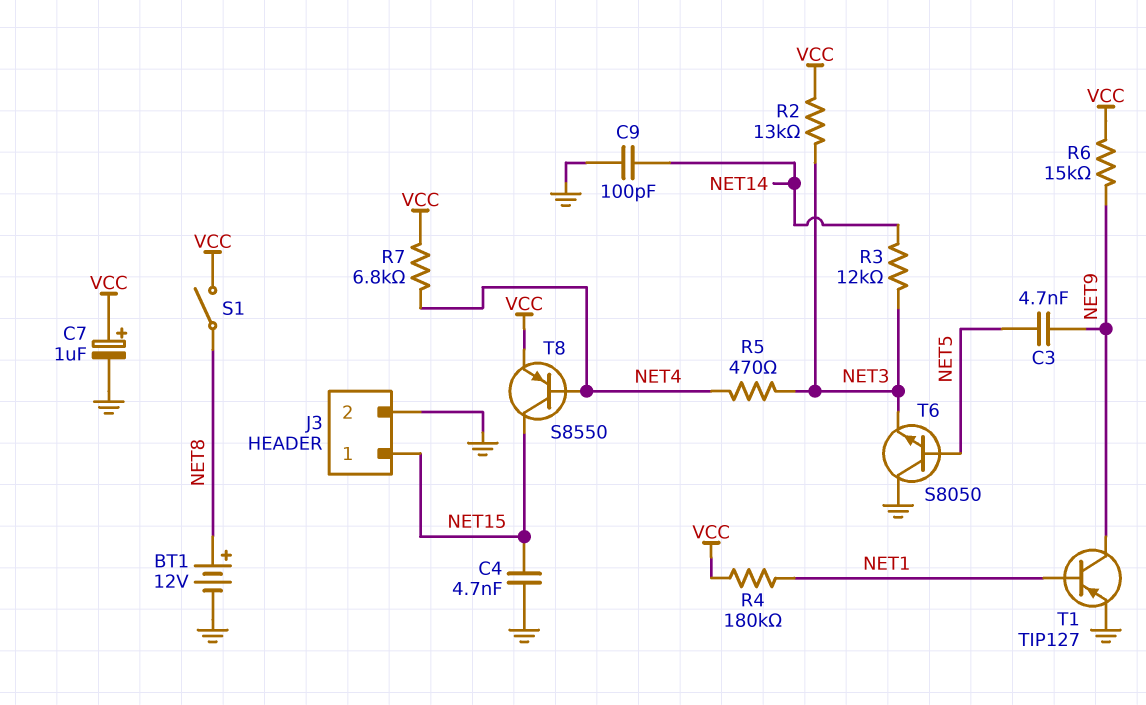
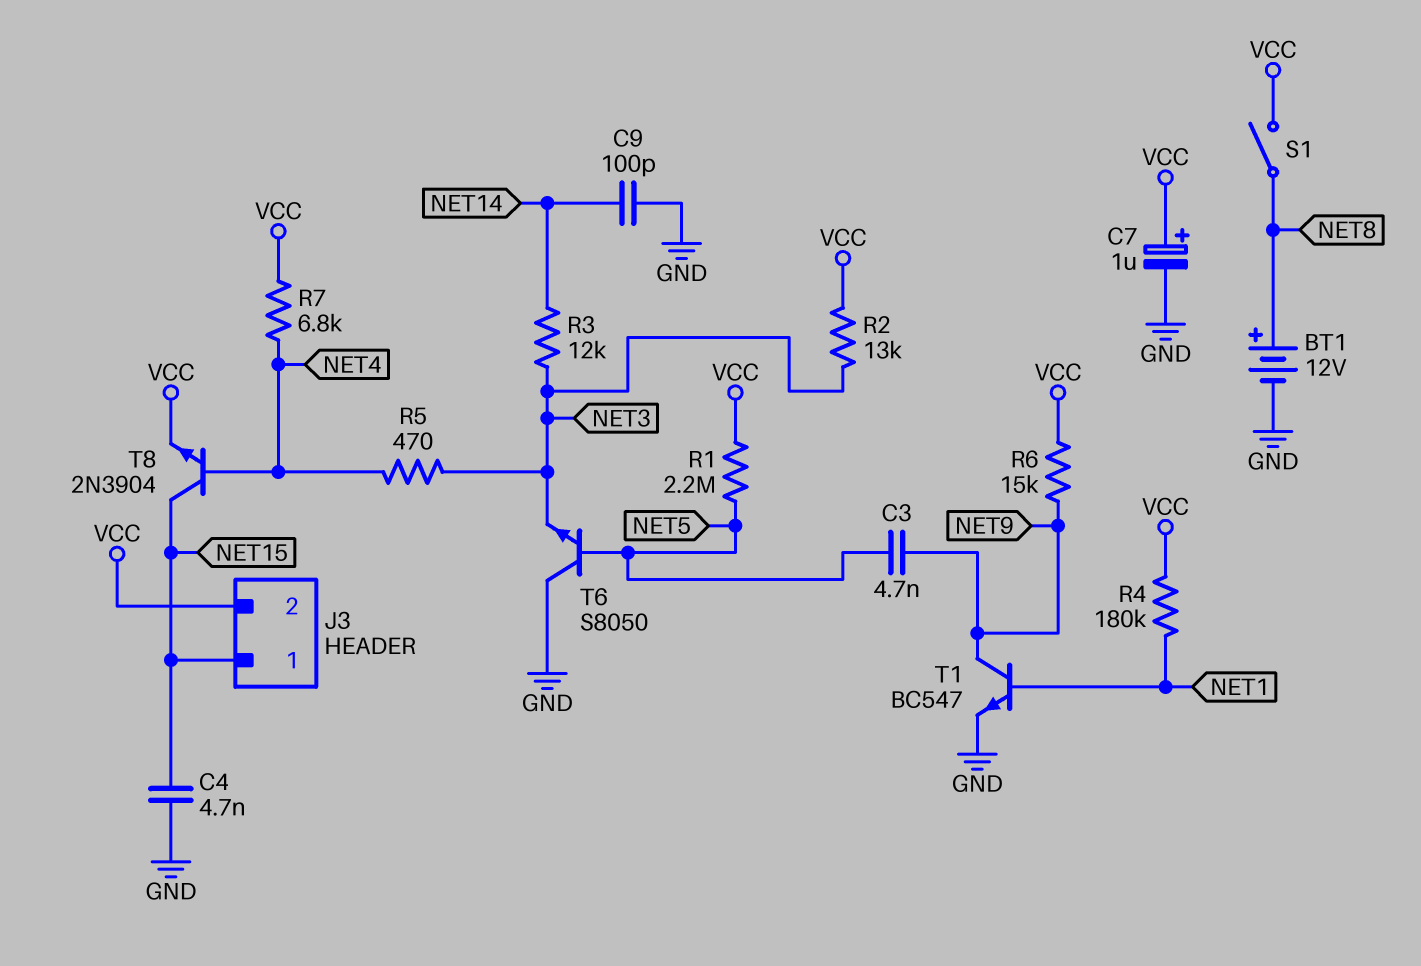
J3 pin 2: GND -> VCC
R1: none -> 2.2M (NET5, VCC)
T1: PNP TIP127 (B NET1, C NET9, E GND) -> NPN BC547 (B NET1, C NET9, E GND)
T8: PNP S8550 (B NET4, C NET15, E VCC) -> NPN 2N3904 (B NET4, C NET15, E VCC)

